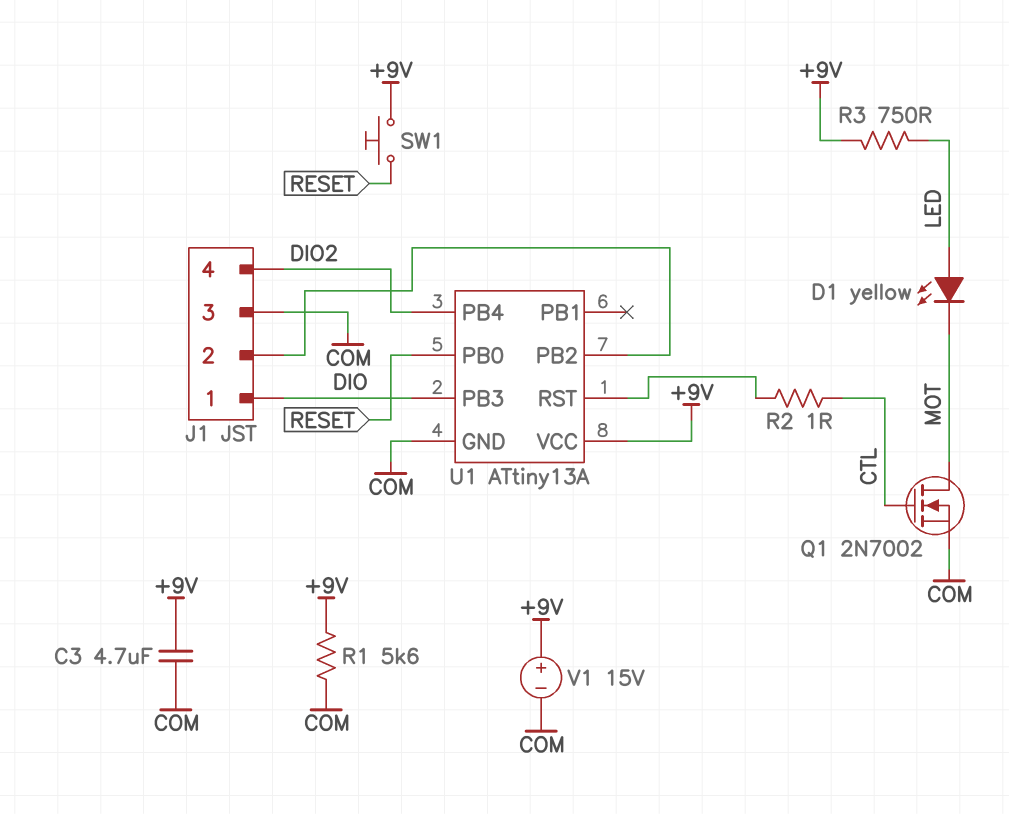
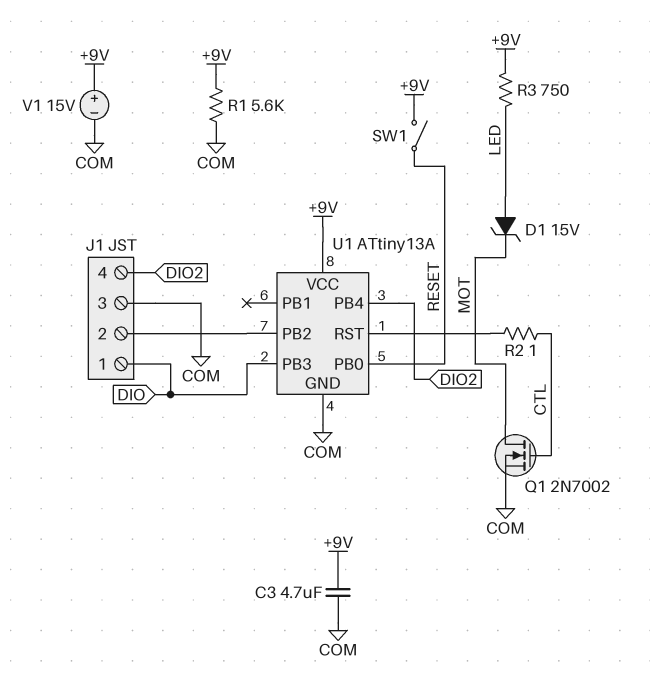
D1: LED yellow (A LED, K MOT) -> zener 15V (A LED, K MOT)
SW1: button (+9V, RESET) -> switch (+9V, RESET)

